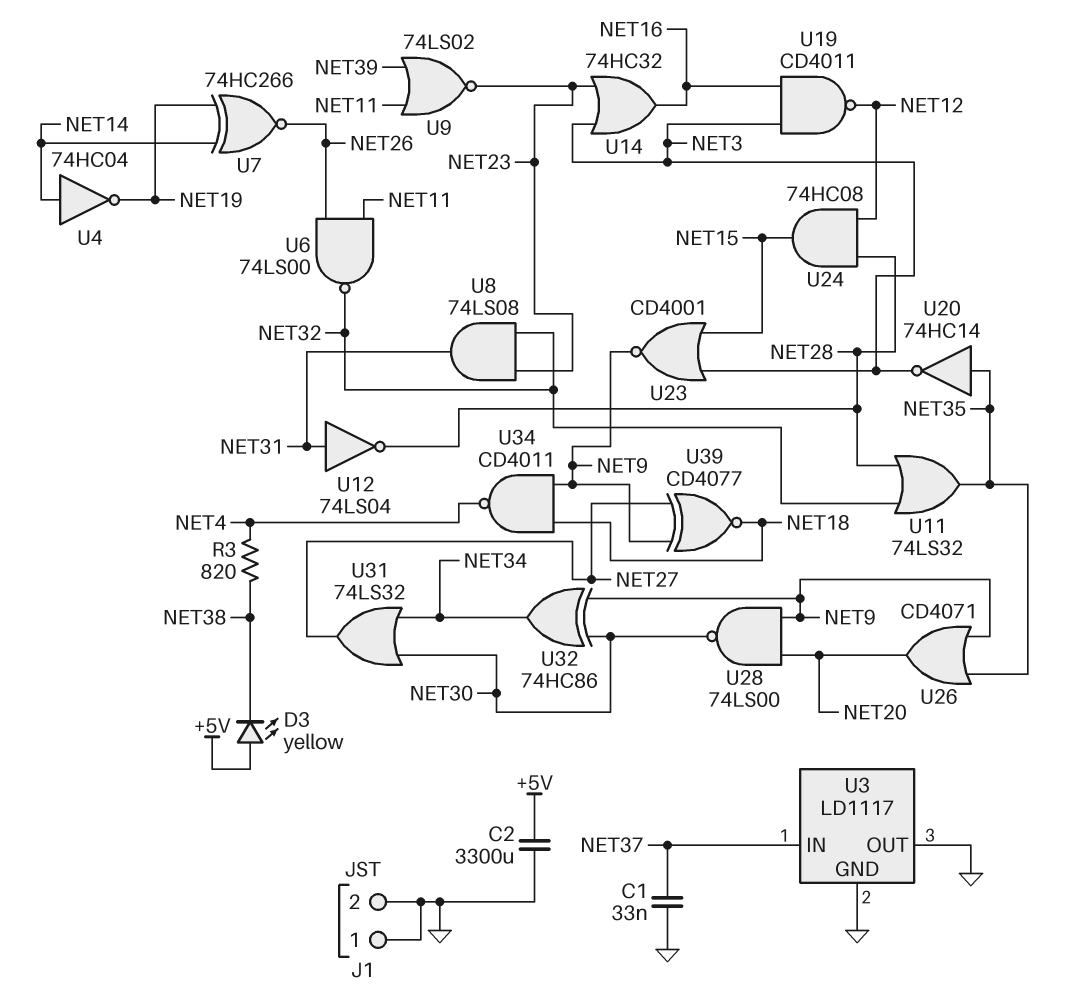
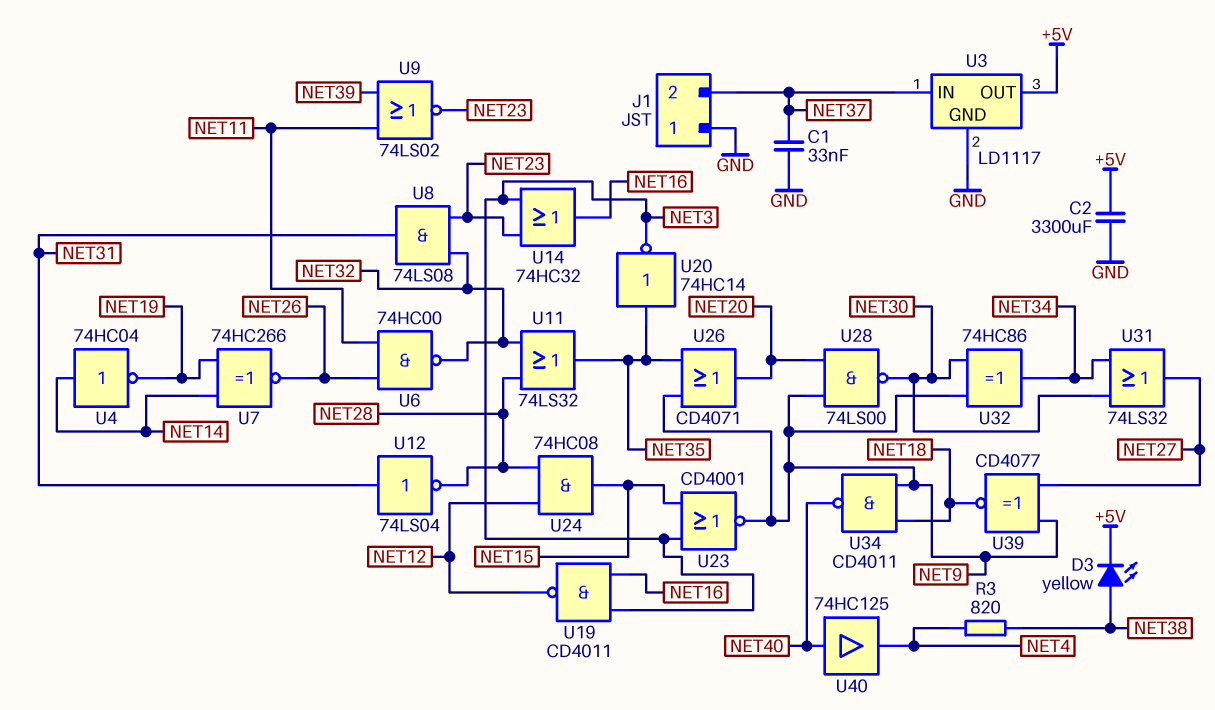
D3: LED yellow (A +5V, K NET38) -> LED yellow (A NET38, K +5V)
J1 pin 2: GND -> NET37
U3 pin OUT: GND -> +5V
U6: NAND 74LS00 (in NET11, in NET26, out NET32) -> NAND 74HC00 (in NET11, in NET26, out NET32)
U34: NAND CD4011 (in NET9, in NET18, out NET4) -> NAND CD4011 (in NET9, in NET18, out NET40)
U40: none -> buffer 74HC125 (in NET40, out NET4)

